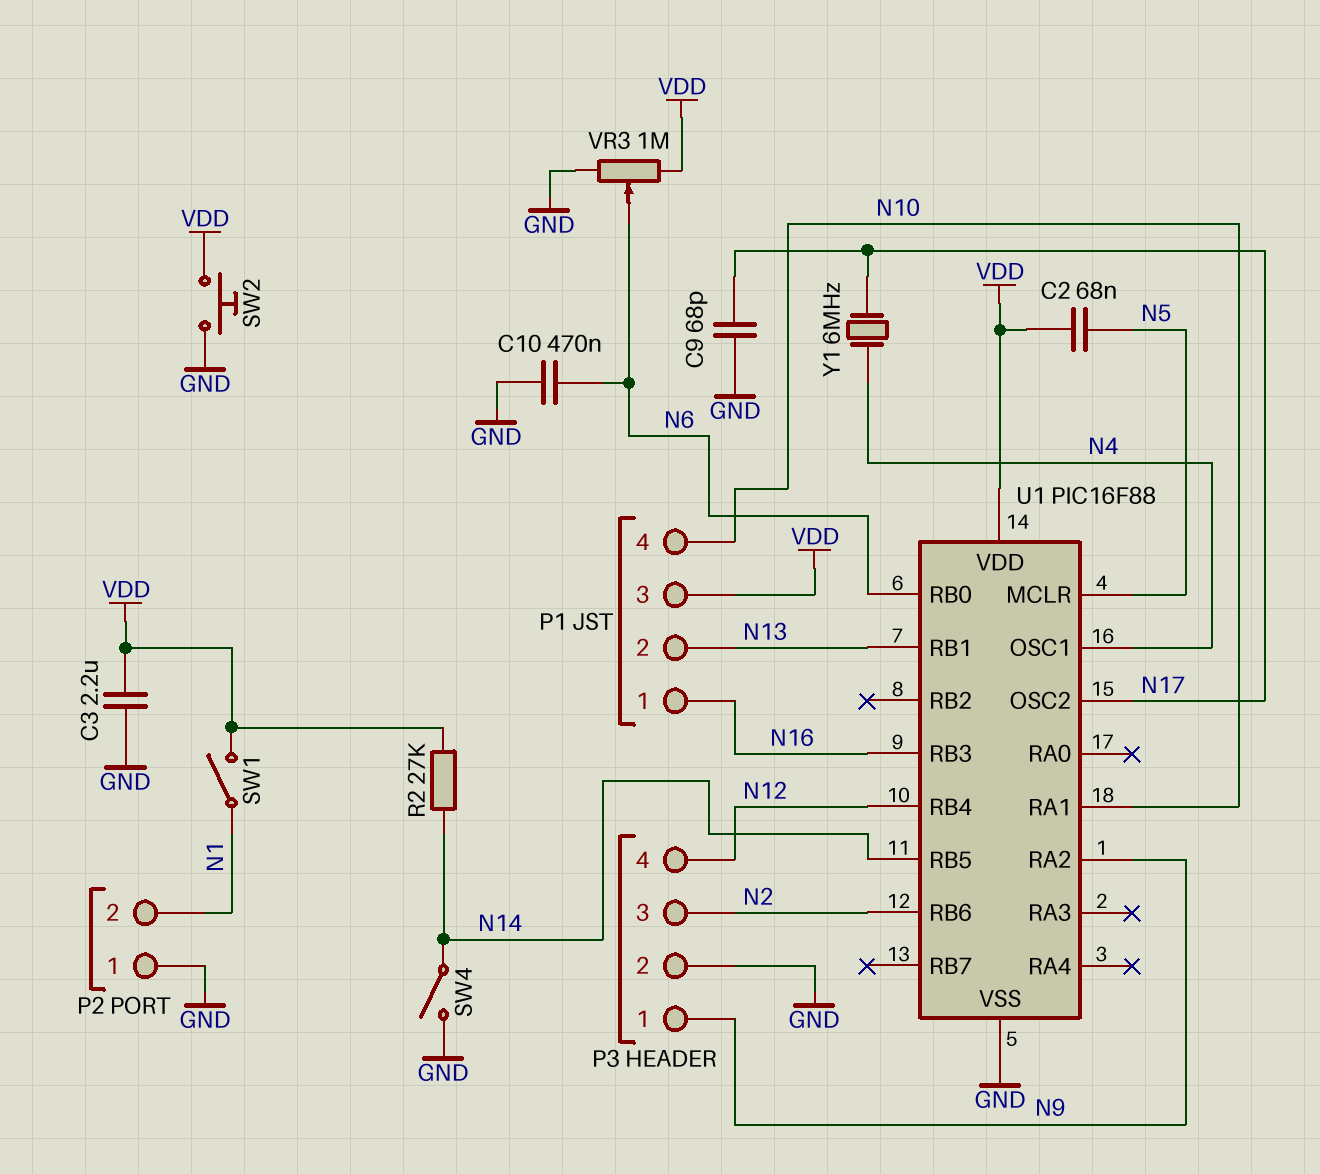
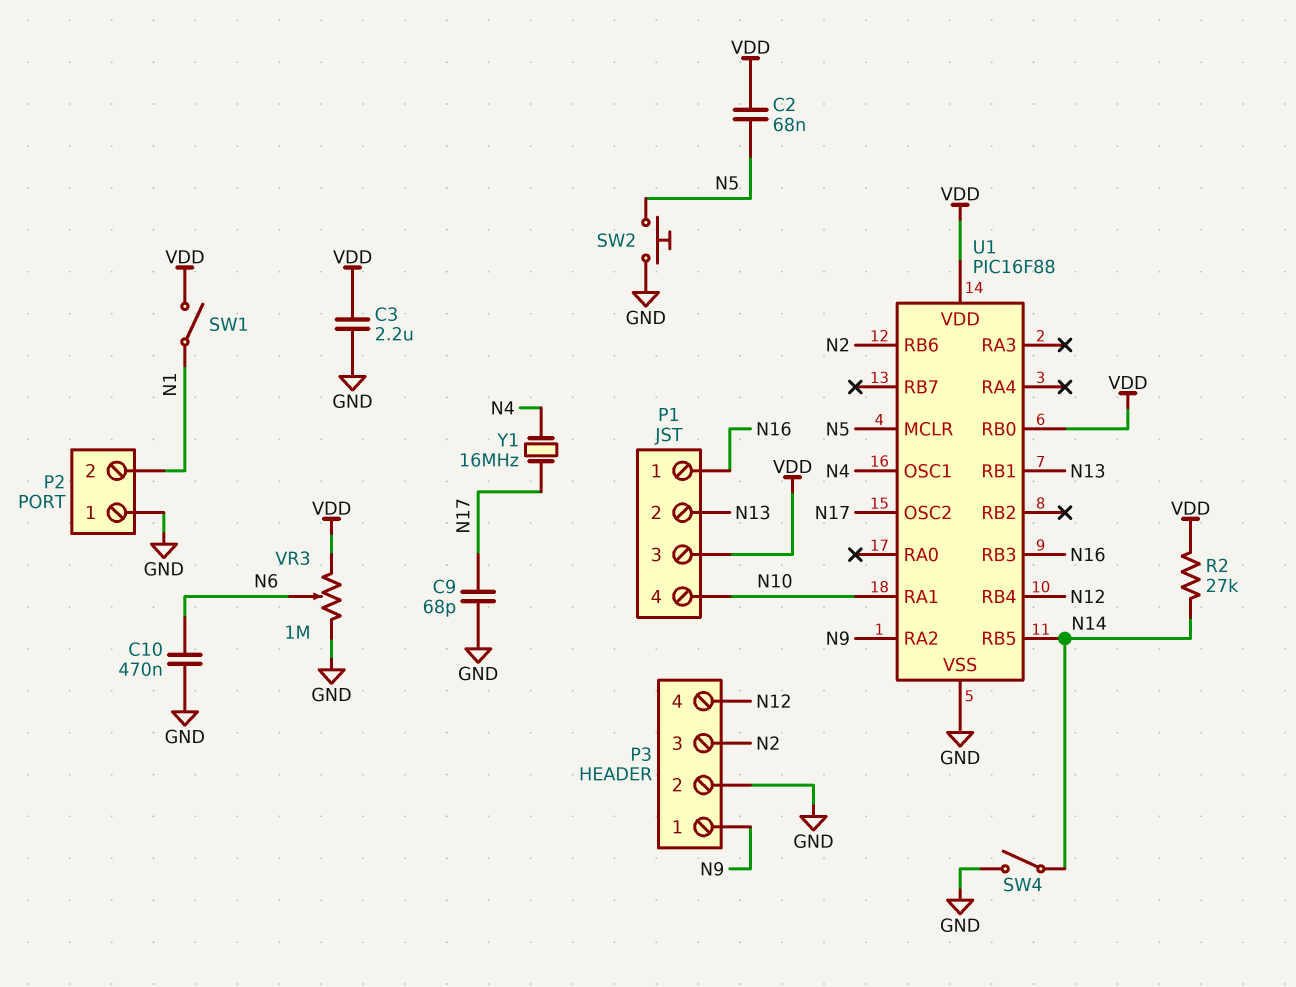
SW2: button (GND, VDD) -> button (GND, N5)
U1 pin RB0: N6 -> VDD
Y1: 6MHz (N4, N17) -> 16MHz (N4, N17)

